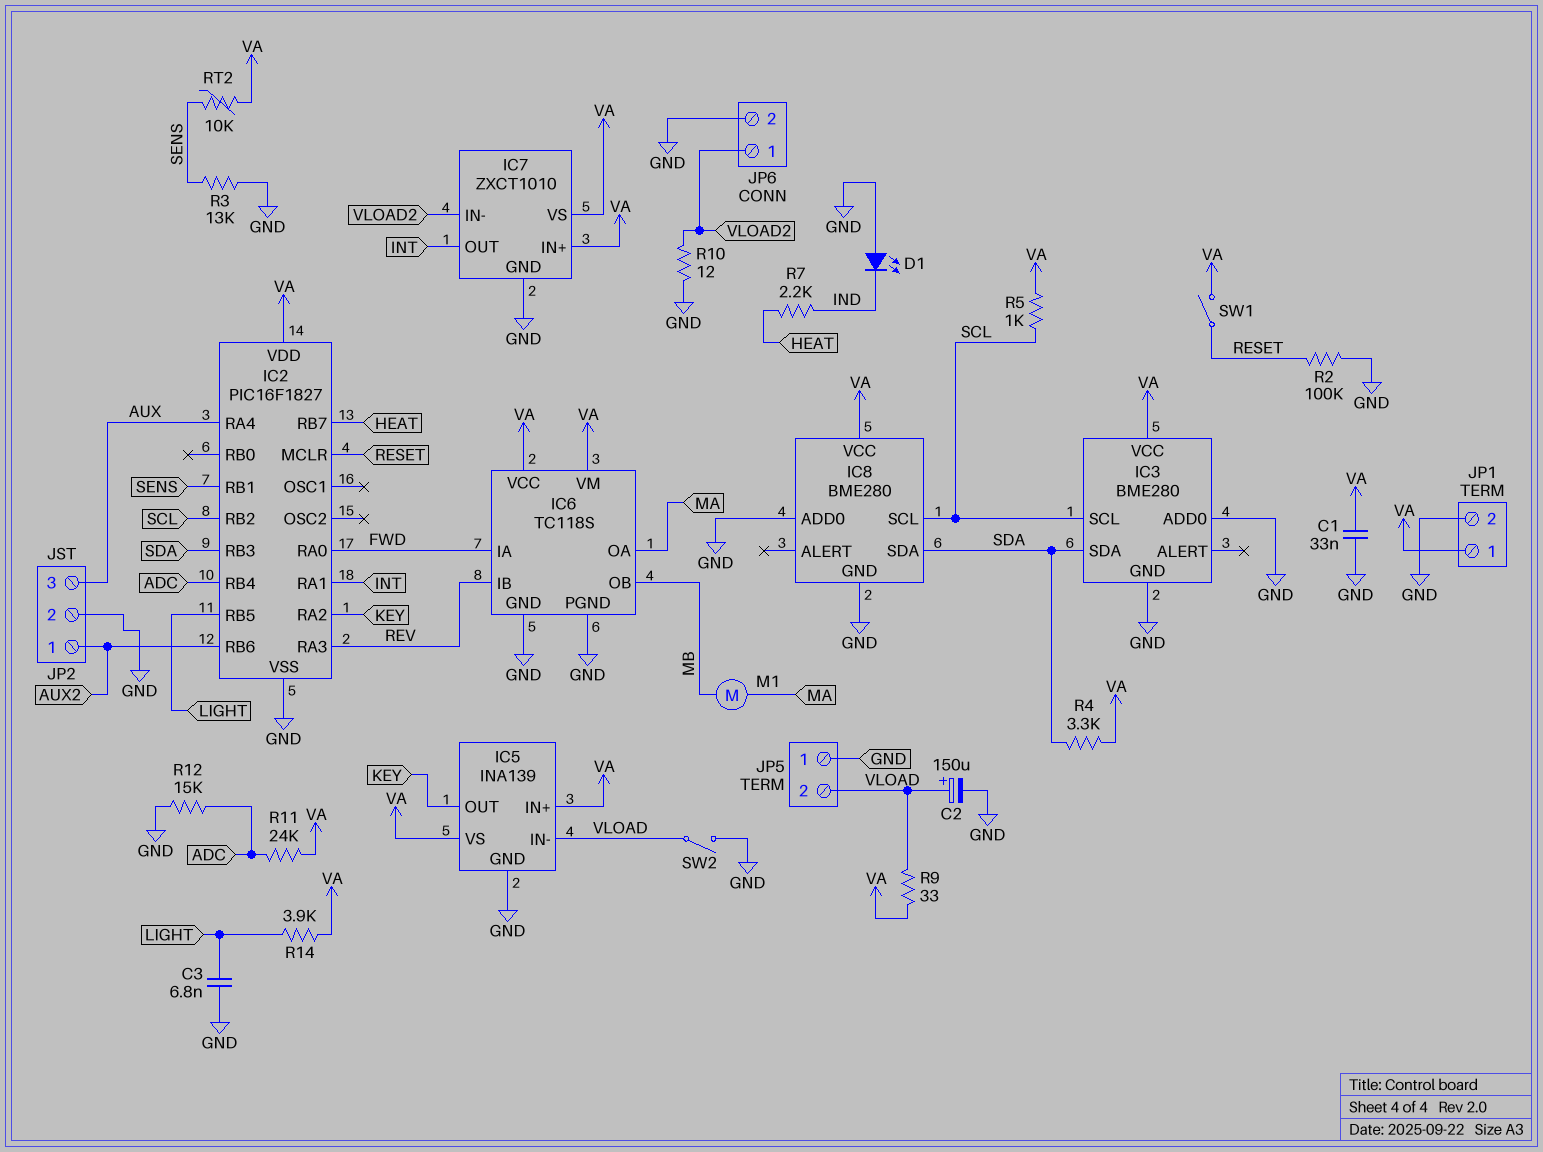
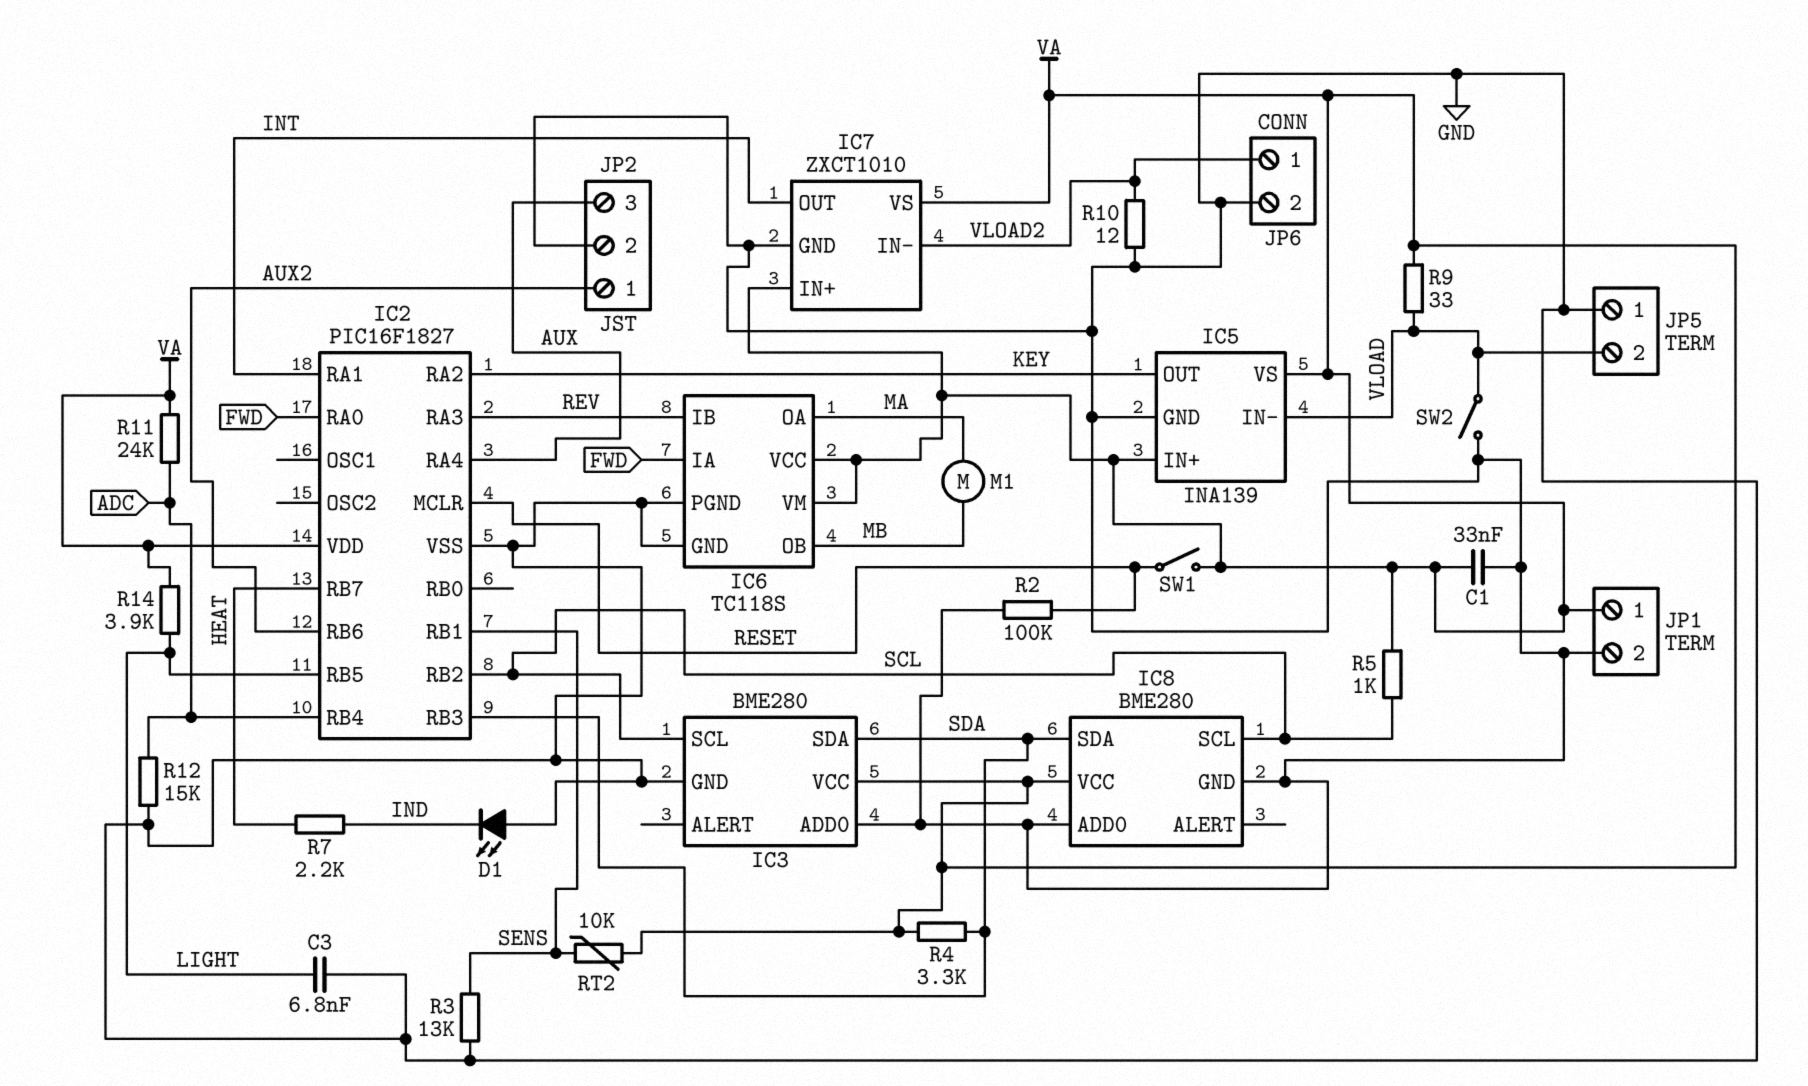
C2: 150uF (plus VLOAD, minus GND) -> none

